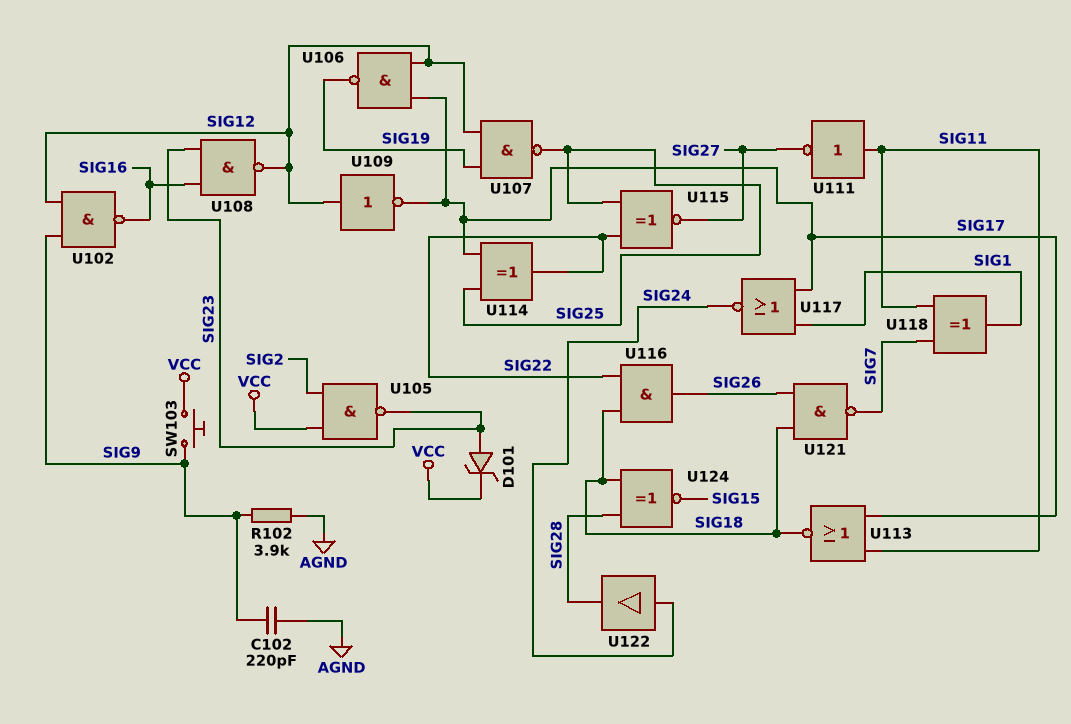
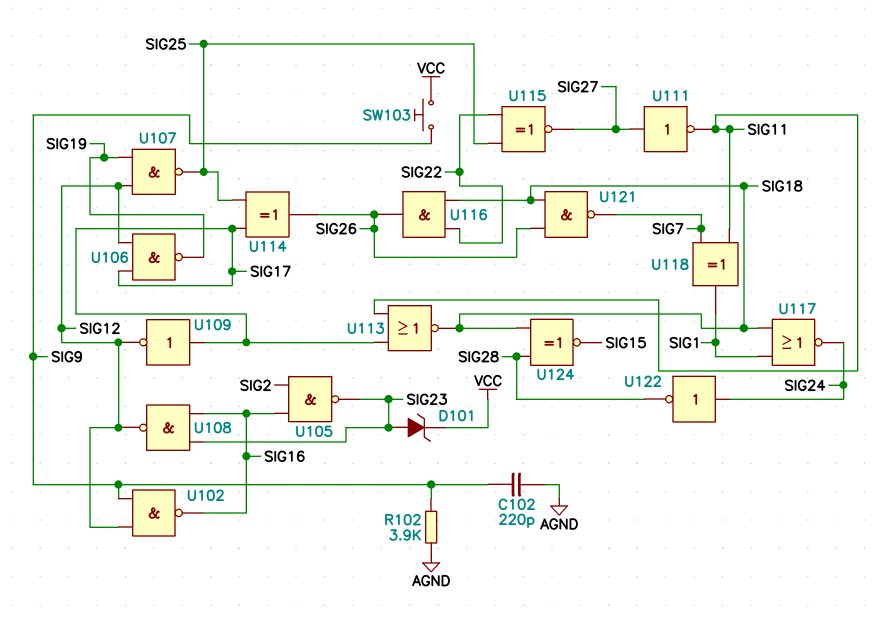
U105: NAND (in SIG2, in VCC, out SIG23) -> NAND (in SIG2, in SIG16, out SIG23)
U109: NOT (in SIG12, out SIG17) -> NOT (in SIG17, out SIG12)
U111: NOT (in SIG11, out SIG27) -> NOT (in SIG27, out SIG11)
U114: XOR (in SIG17, in SIG25, out SIG22) -> XOR (in SIG17, in SIG25, out SIG26)
U117: NOR (in SIG1, in SIG17, out SIG24) -> NOR (in SIG1, in SIG18, out SIG24)
U122: buffer (in SIG24, out SIG28) -> NOT (in SIG24, out SIG28)

